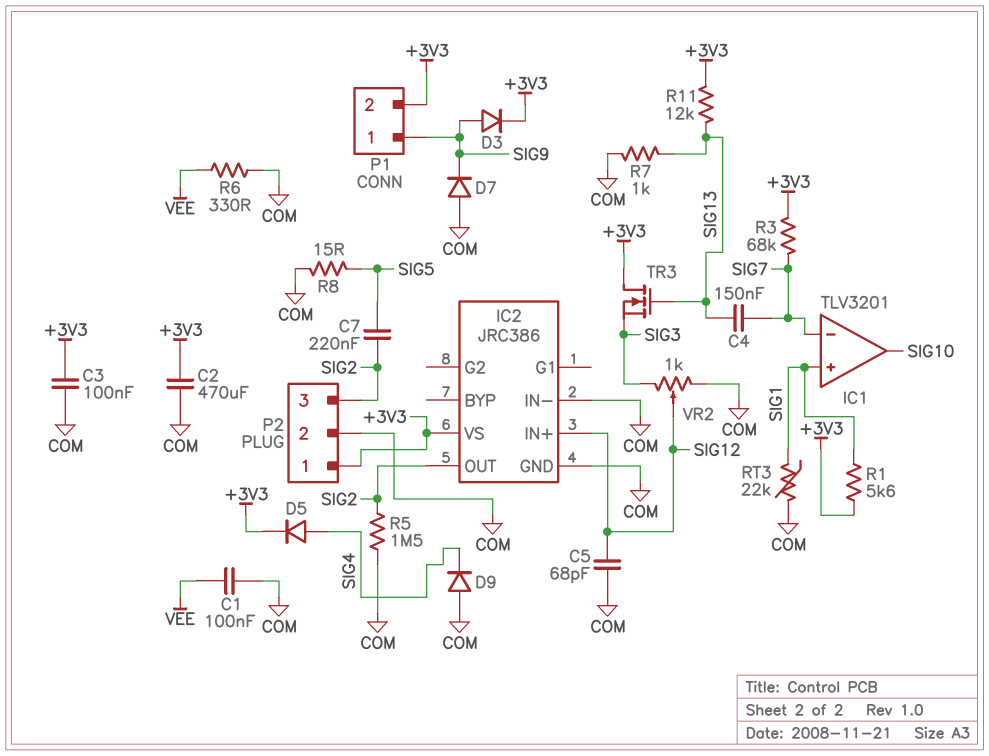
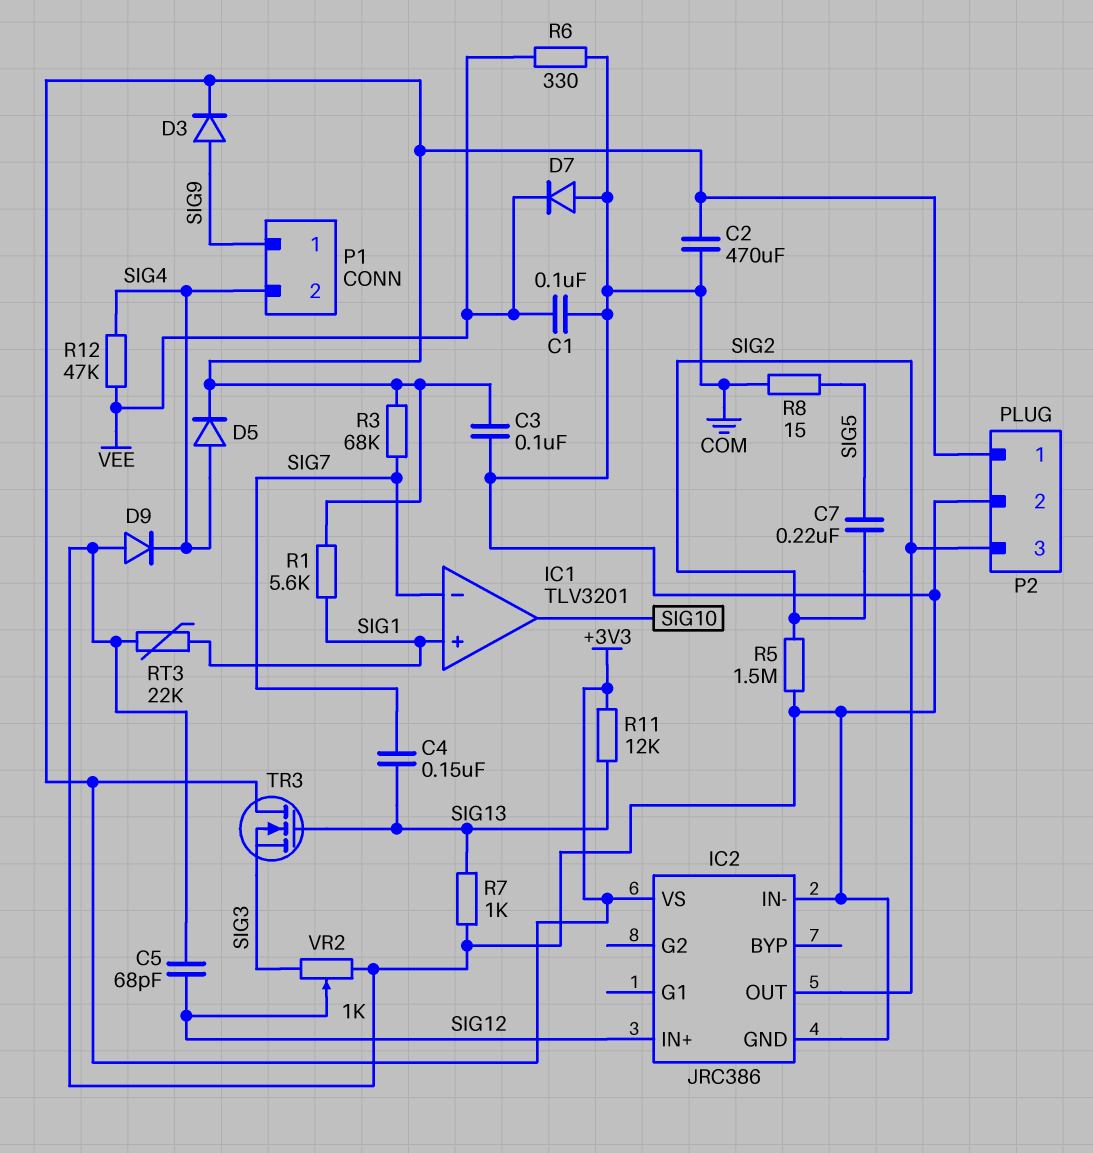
D7: diode (A COM, K SIG9) -> diode (A COM, K VEE)
P1 pin 2: +3V3 -> SIG4
R12: none -> 47k (SIG4, VEE)

